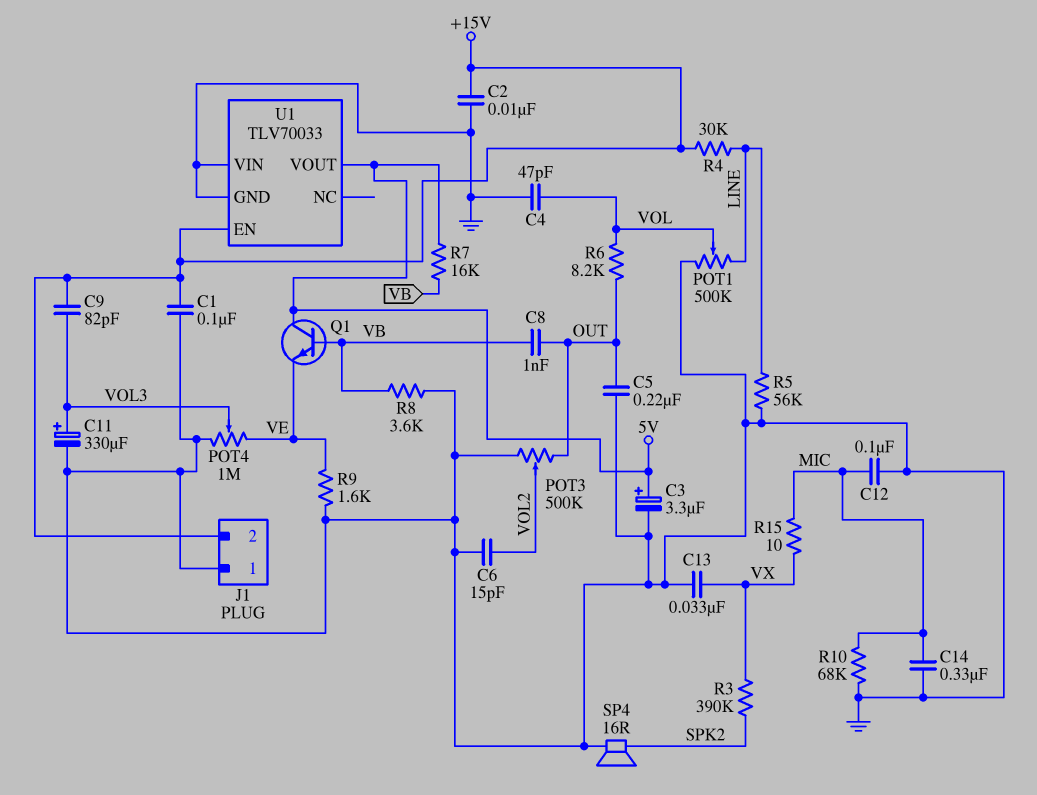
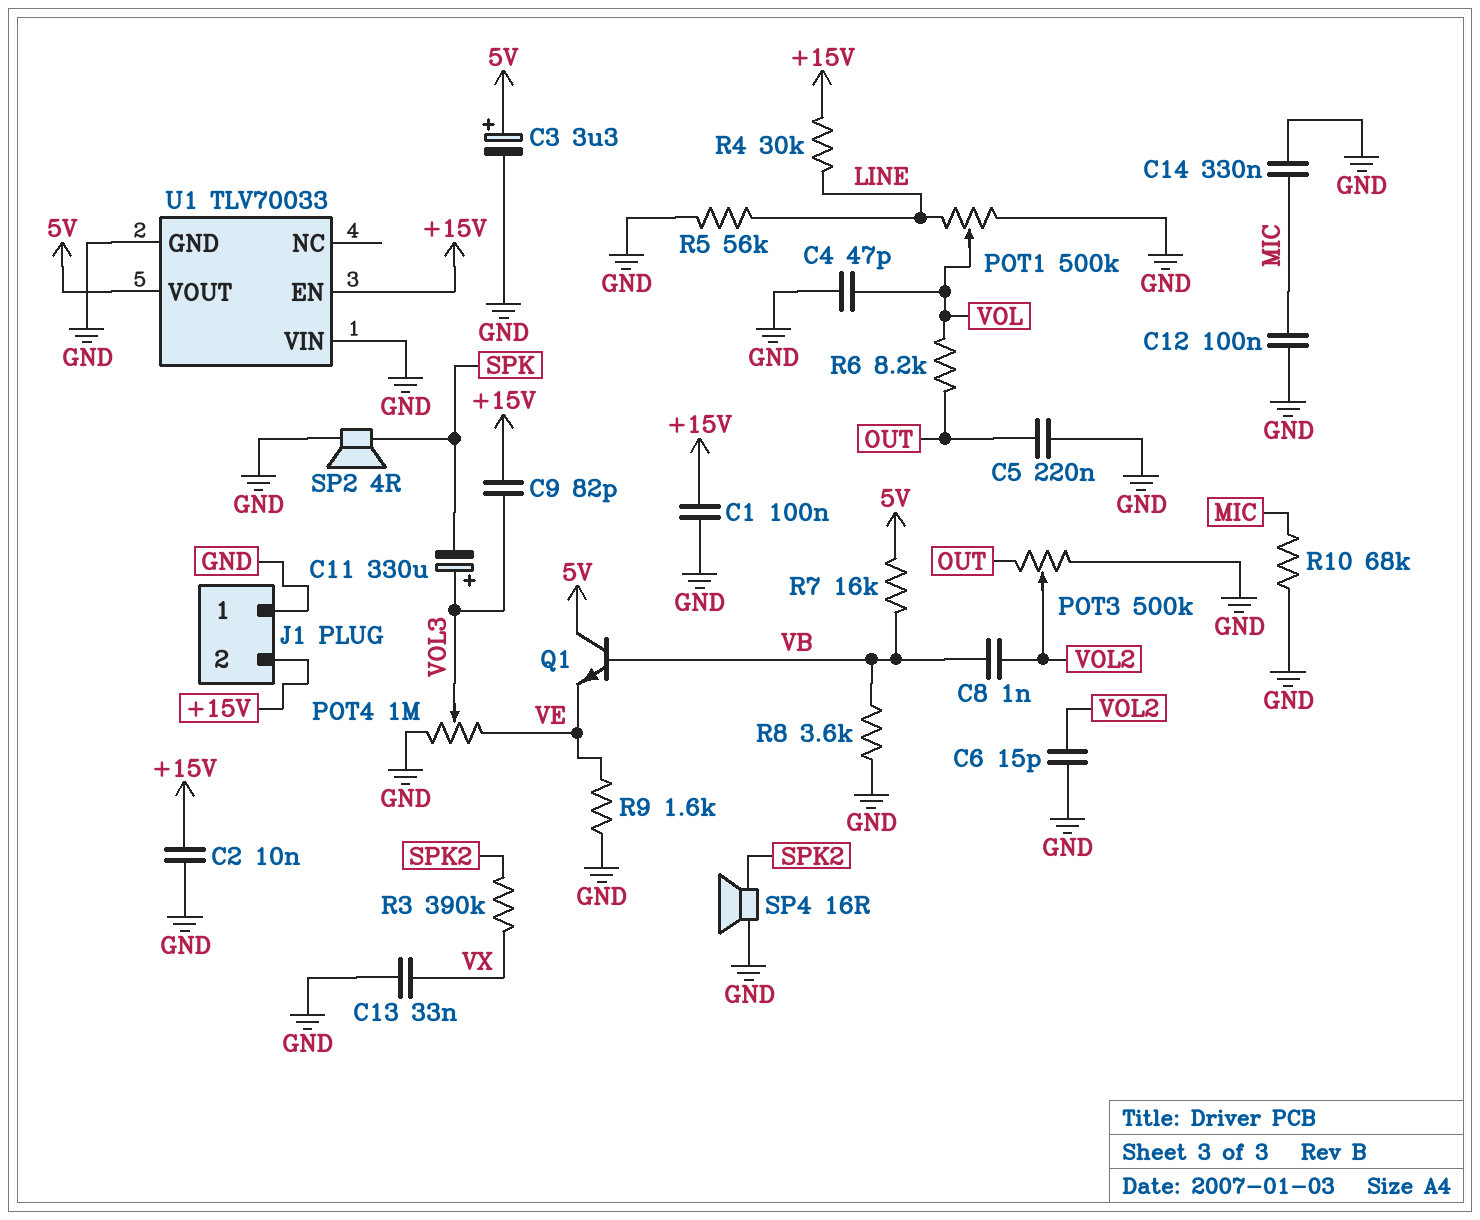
C8: 1nF (OUT, VB) -> 1nF (VB, VOL2)
C11: 330uF (plus VOL3, minus GND) -> 330uF (plus VOL3, minus SPK)
R15: 10 (MIC, VX) -> none
SP2: none -> speaker 4R (GND, SPK)

